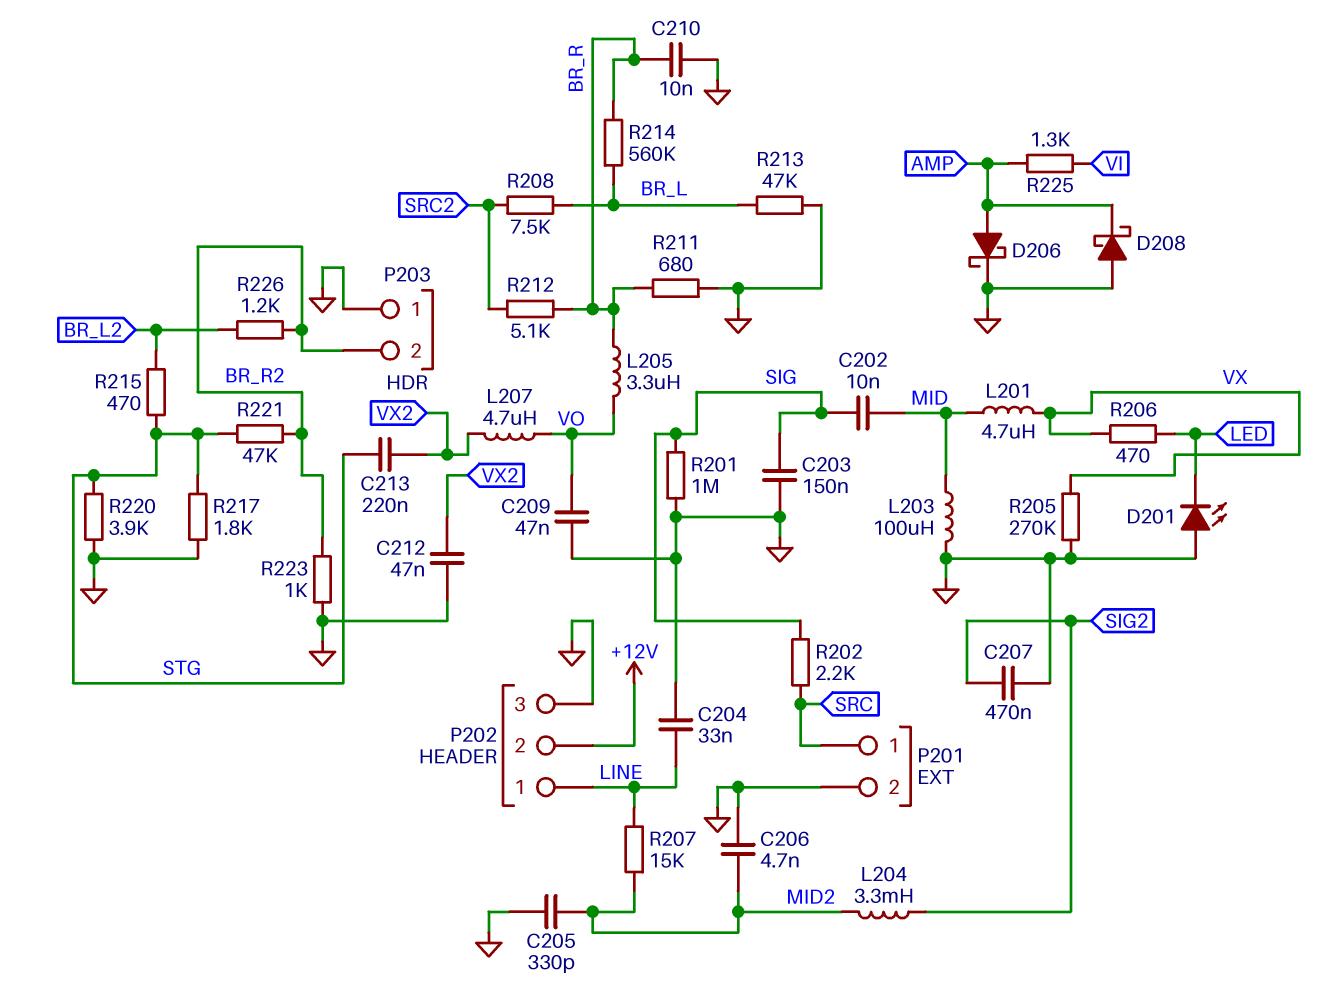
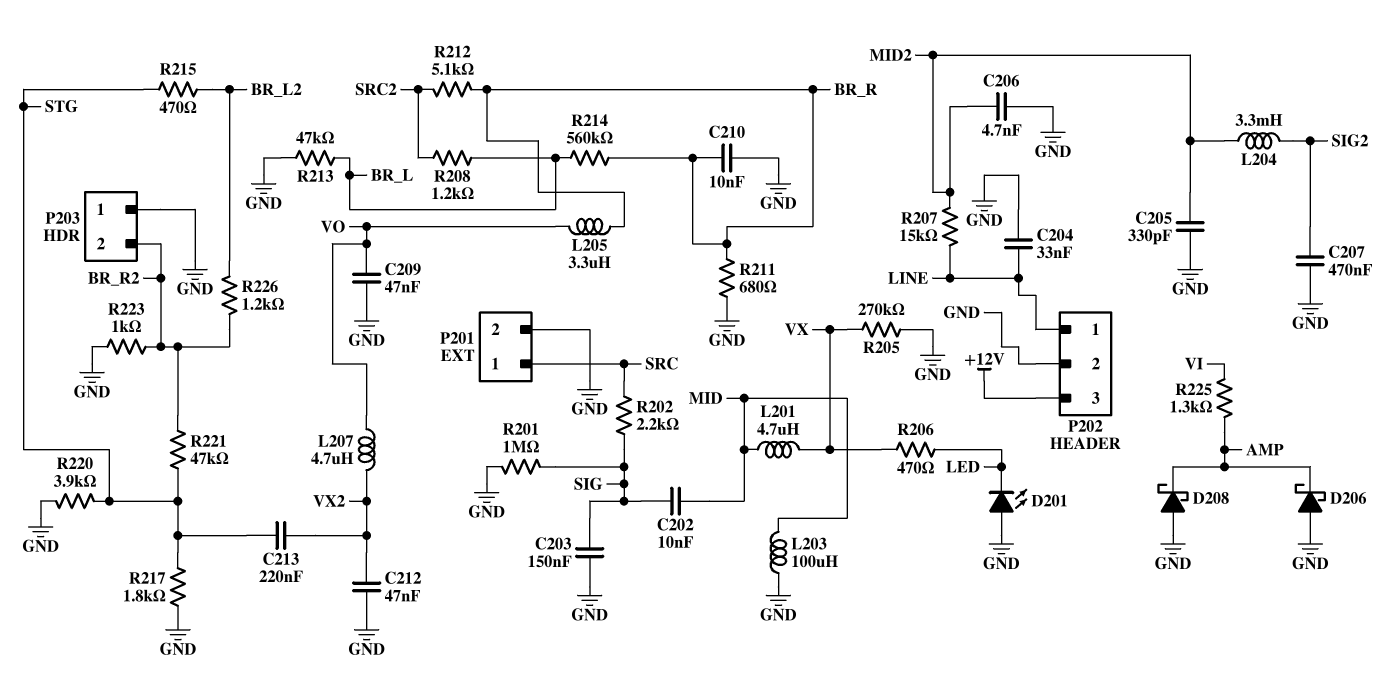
D206: schottky (A AMP, K GND) -> schottky (A GND, K AMP)
P202 pin 2: +12V -> GND
P202 pin 3: GND -> +12V
R208: 7.5k (BR_L, SRC2) -> 1.2k (BR_L, SRC2)

